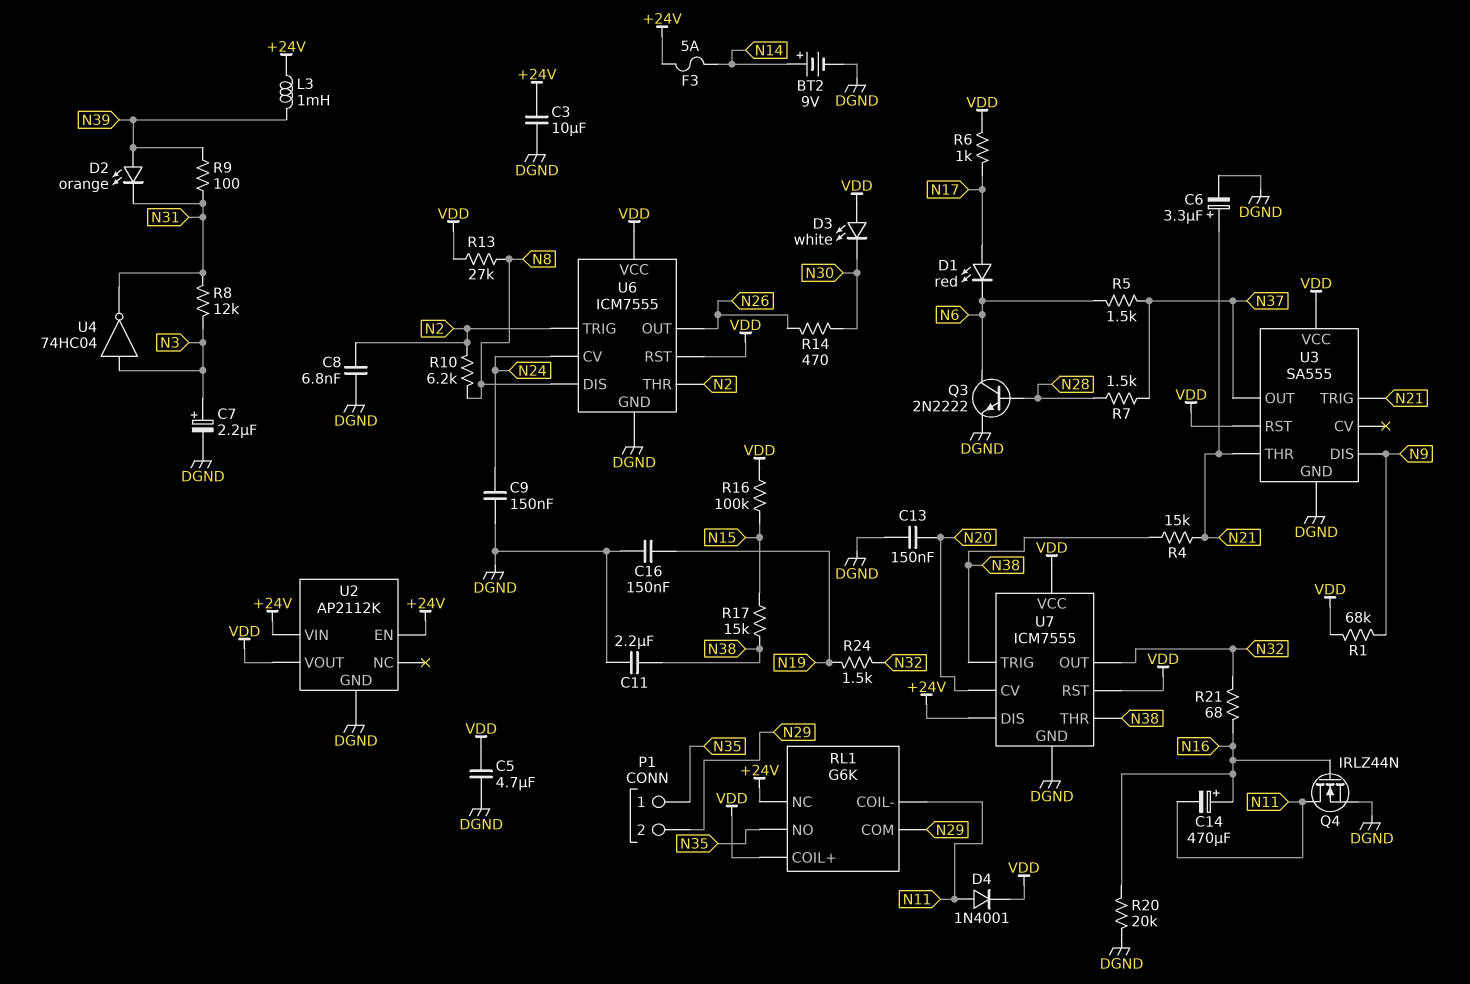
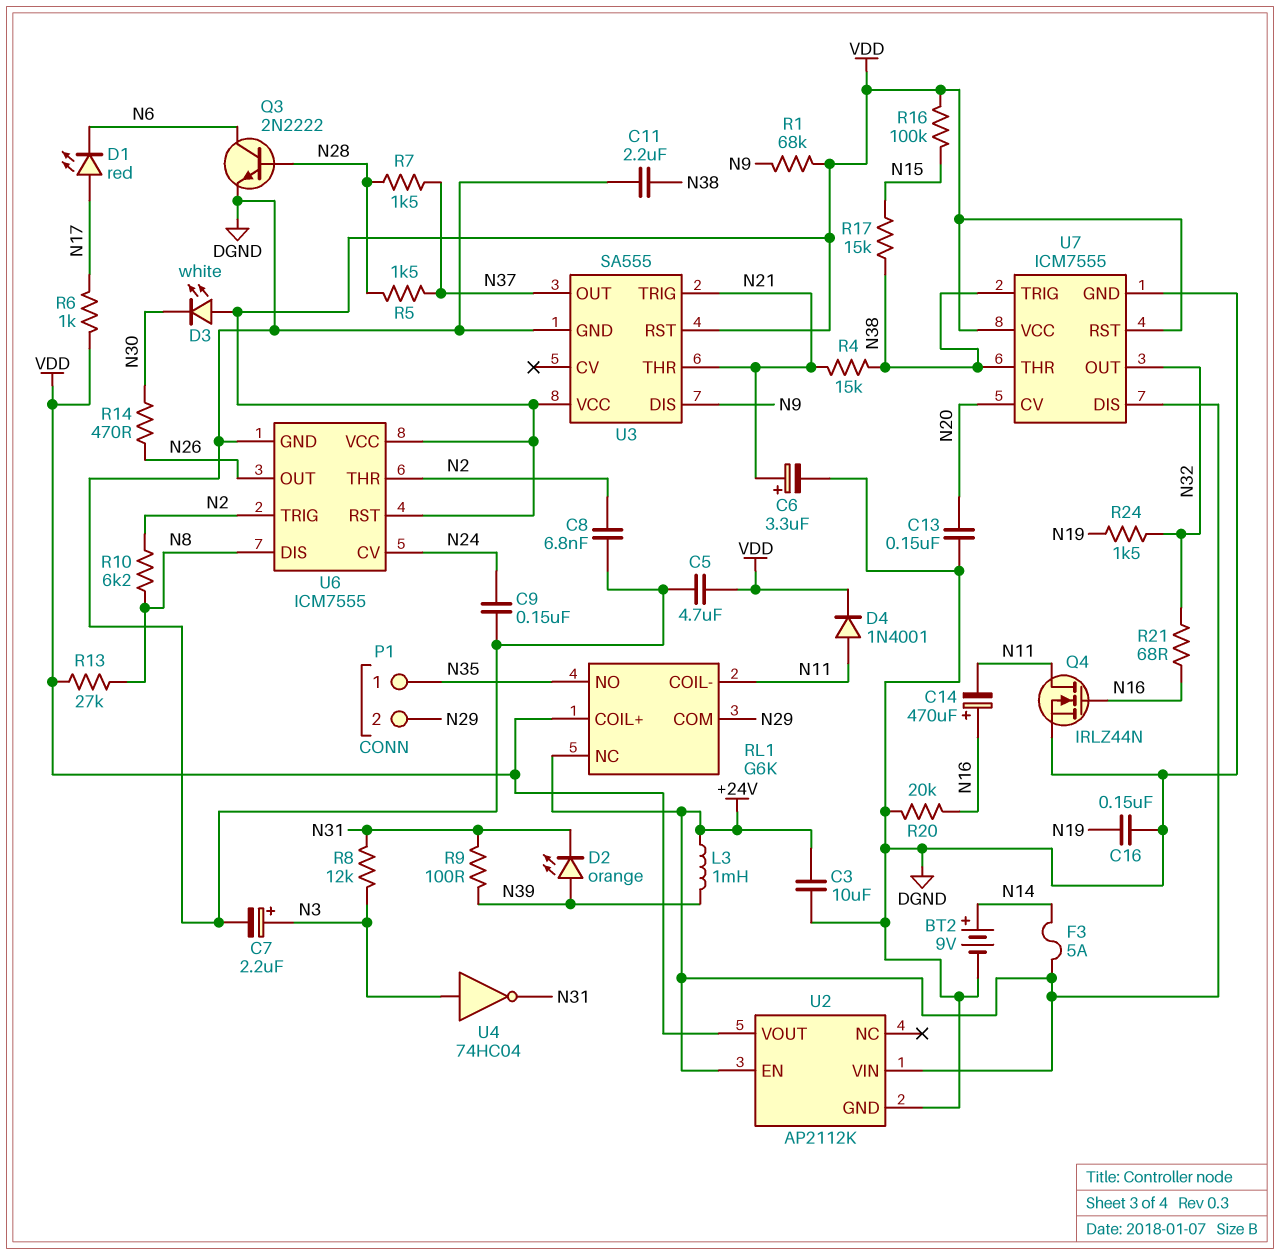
R5: 1.5k (N6, N37) -> 1.5k (N28, N37)

